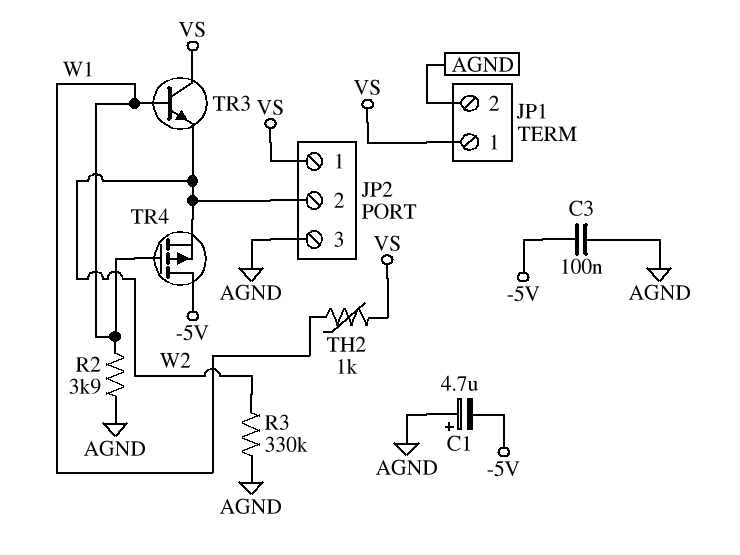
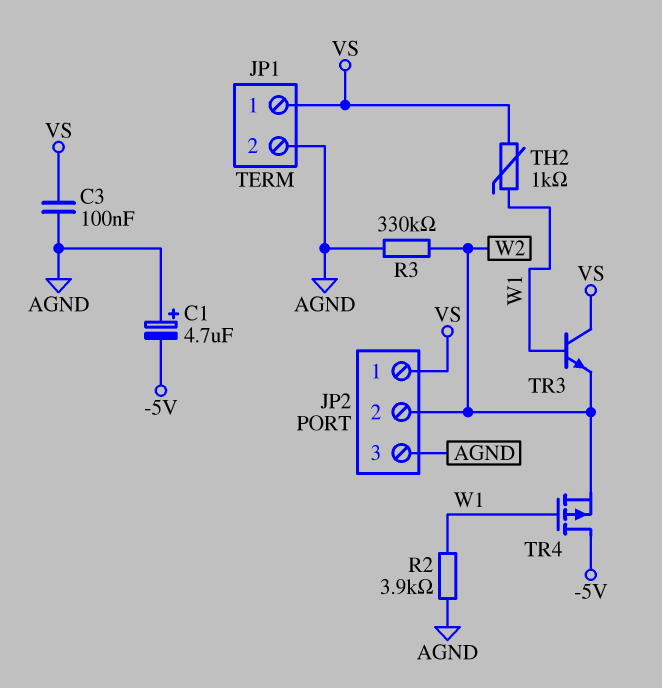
C3: 100nF (-5V, AGND) -> 100nF (AGND, VS)

